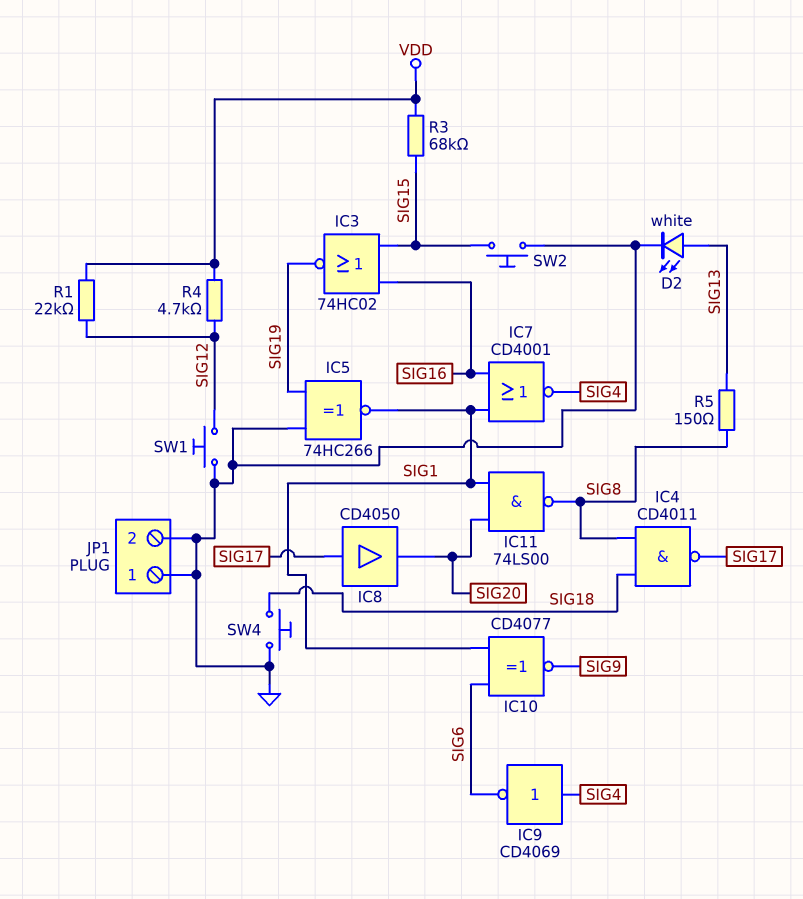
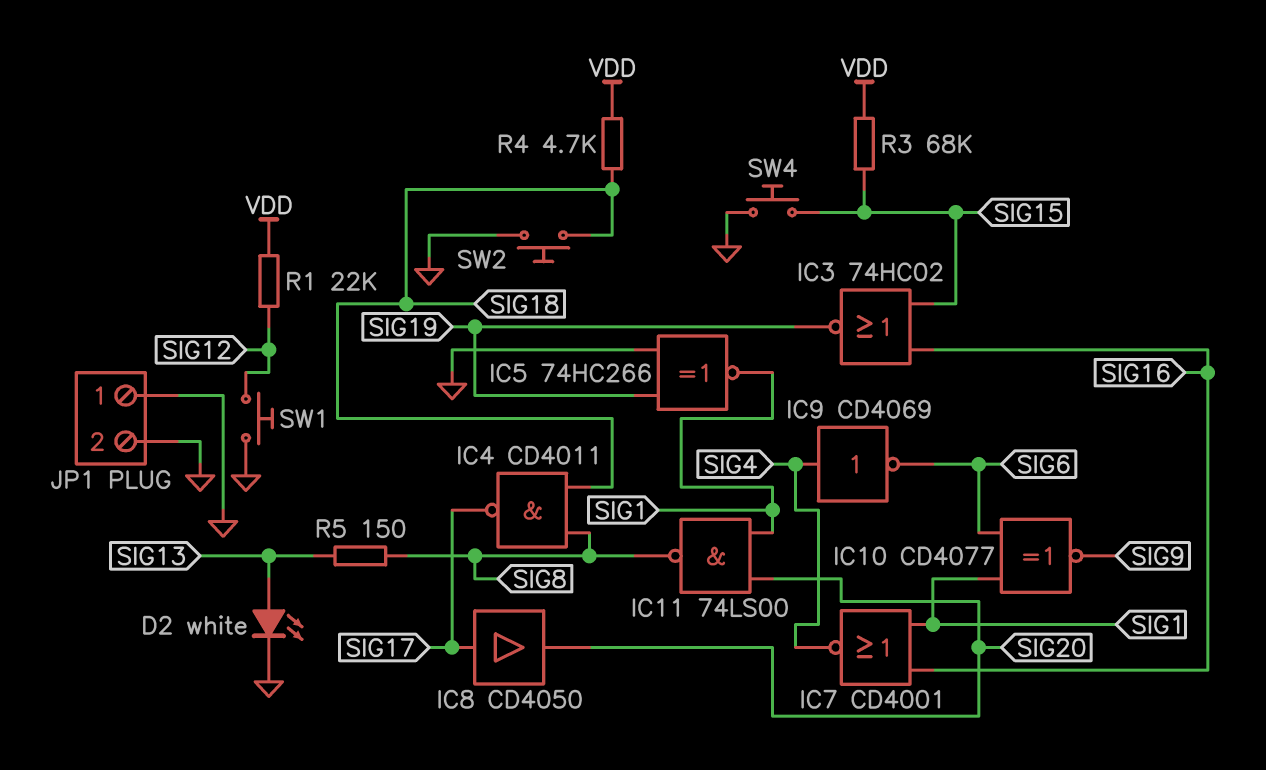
R4: 4.7k (SIG12, VDD) -> 4.7k (SIG18, VDD)
SW2: button (GND, SIG15) -> button (GND, SIG18)
SW4: button (GND, SIG18) -> button (GND, SIG15)

